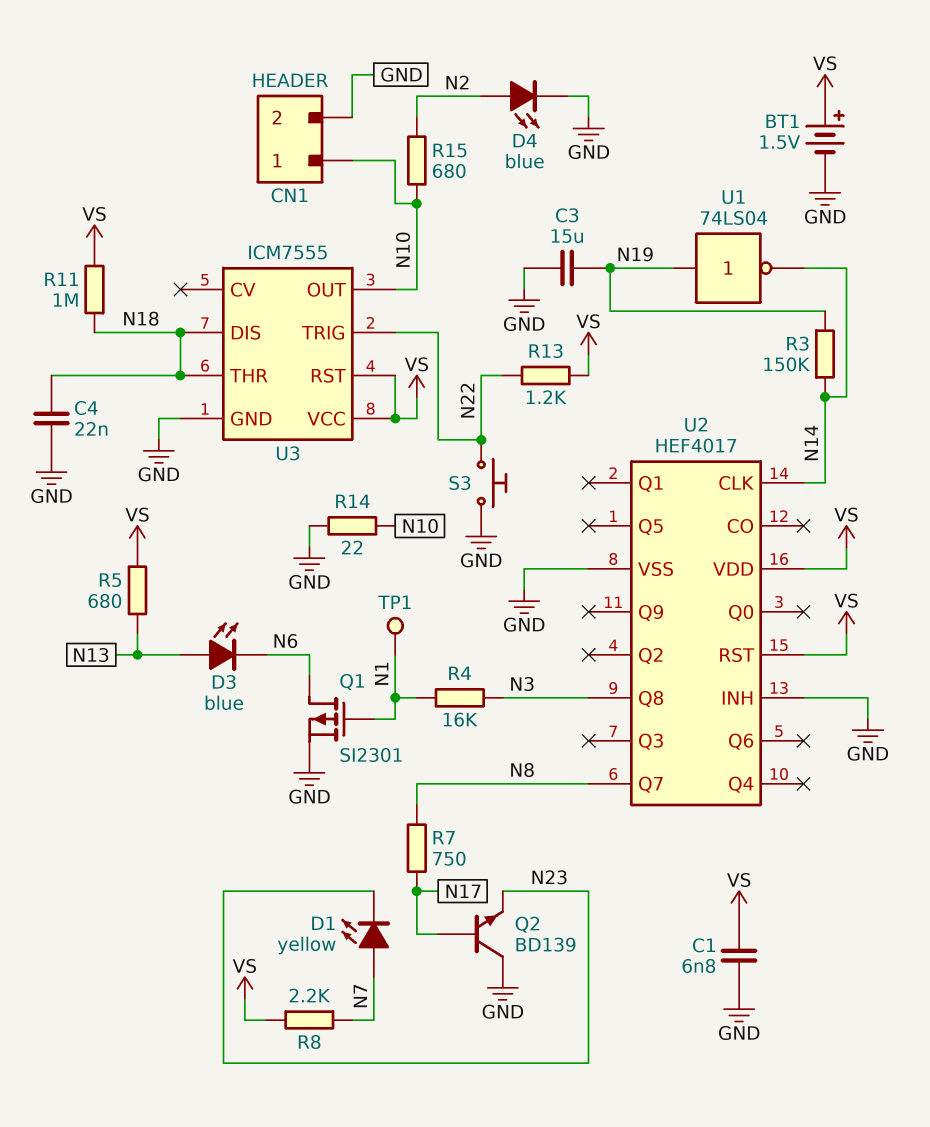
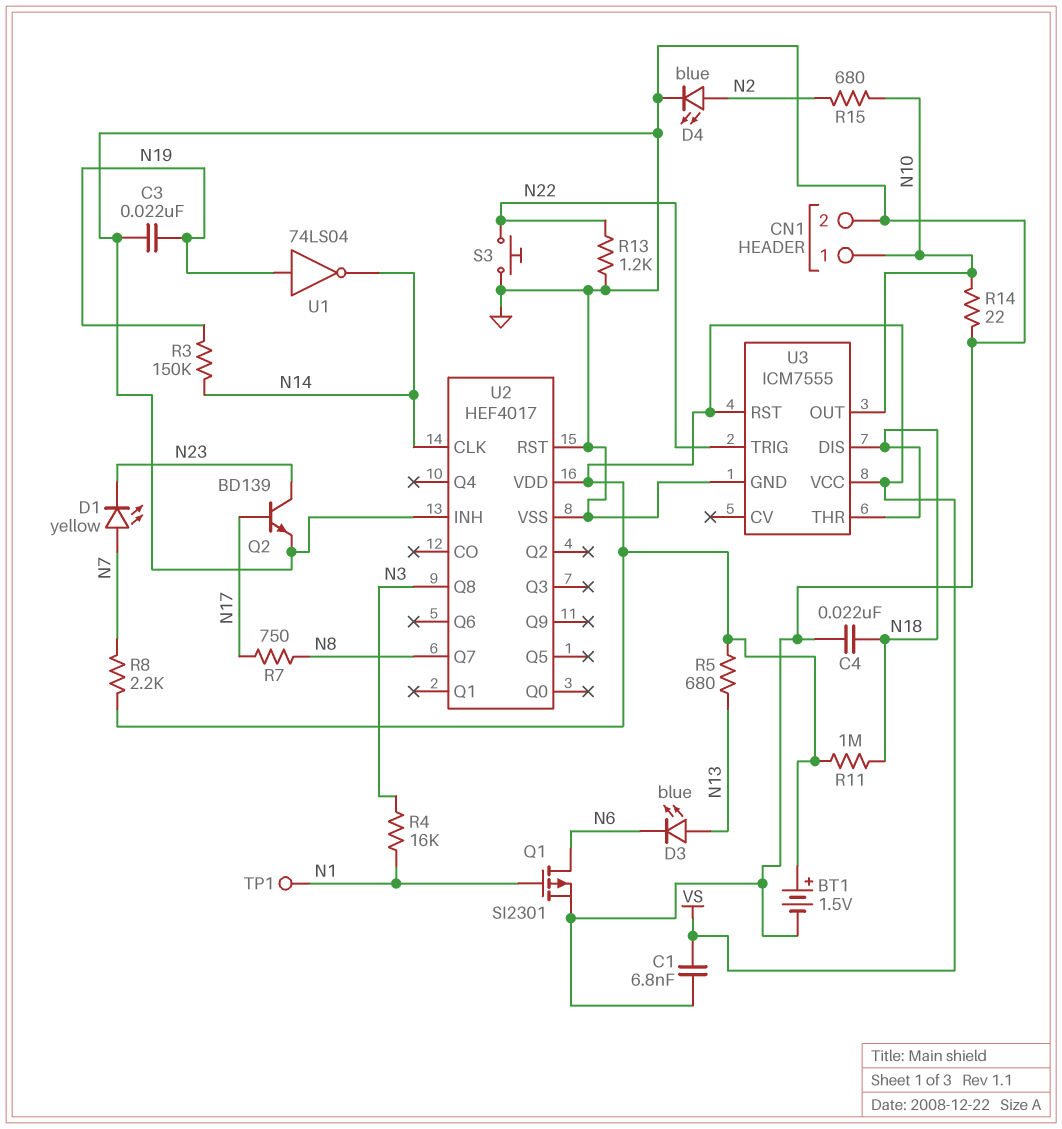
C3: 15uF (GND, N19) -> 22nF (GND, N19)
Q2: NPN BD139 (B N17, C GND, E N23) -> NPN BD139 (B N17, C N23, E GND)
R13: 1.2k (N22, VS) -> 1.2k (GND, N22)
U2 pin RST: VS -> GND

